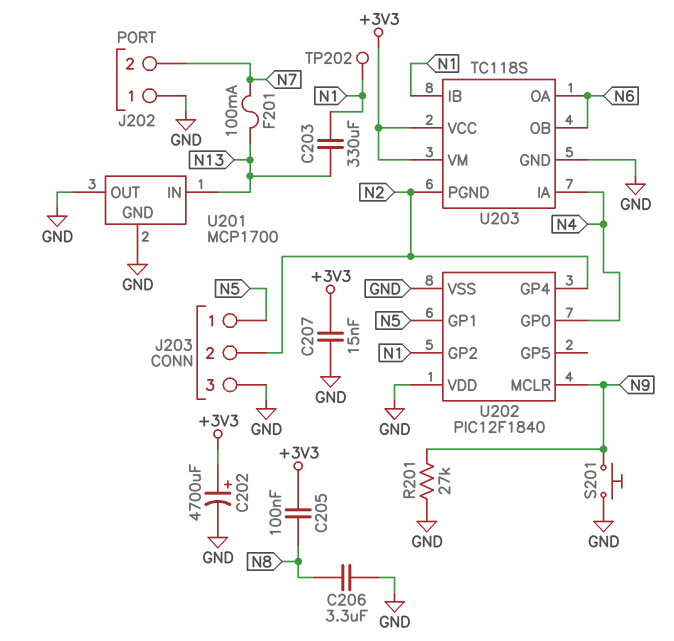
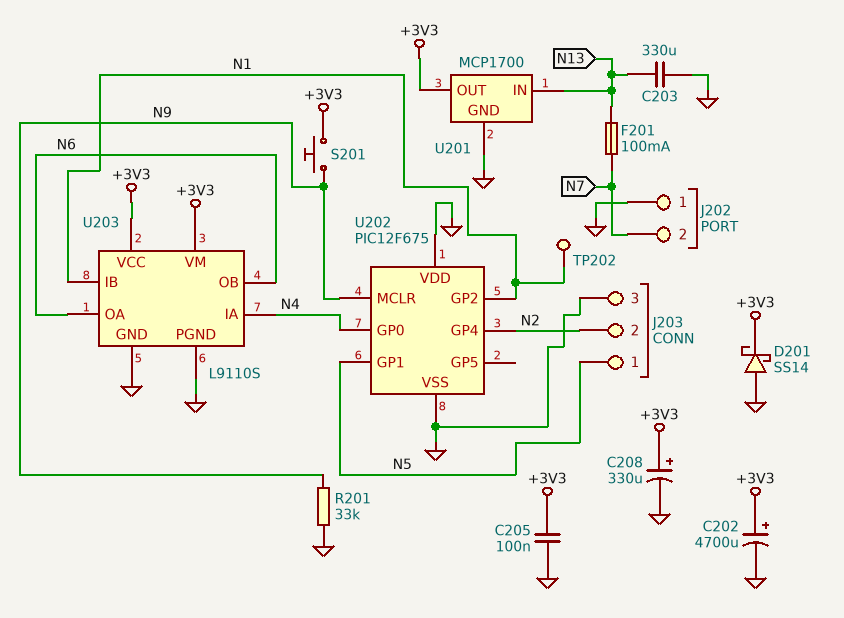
C203: 330uF (N1, N13) -> 330uF (GND, N13)
C205: 100nF (+3V3, N8) -> 100nF (+3V3, GND)
C206: 3.3uF (GND, N8) -> none
C207: 15nF (+3V3, GND) -> none
C208: none -> 330uF (plus +3V3, minus GND)
D201: none -> schottky SS14 (A GND, K +3V3)
R201: 27k (GND, N9) -> 33k (GND, N9)
S201: button (GND, N9) -> button (+3V3, N9)
U201 pin OUT: GND -> +3V3
U202: PIC12F1840 -> PIC12F675
U203: TC118S -> L9110S
U203 pin PGND: N2 -> GND

